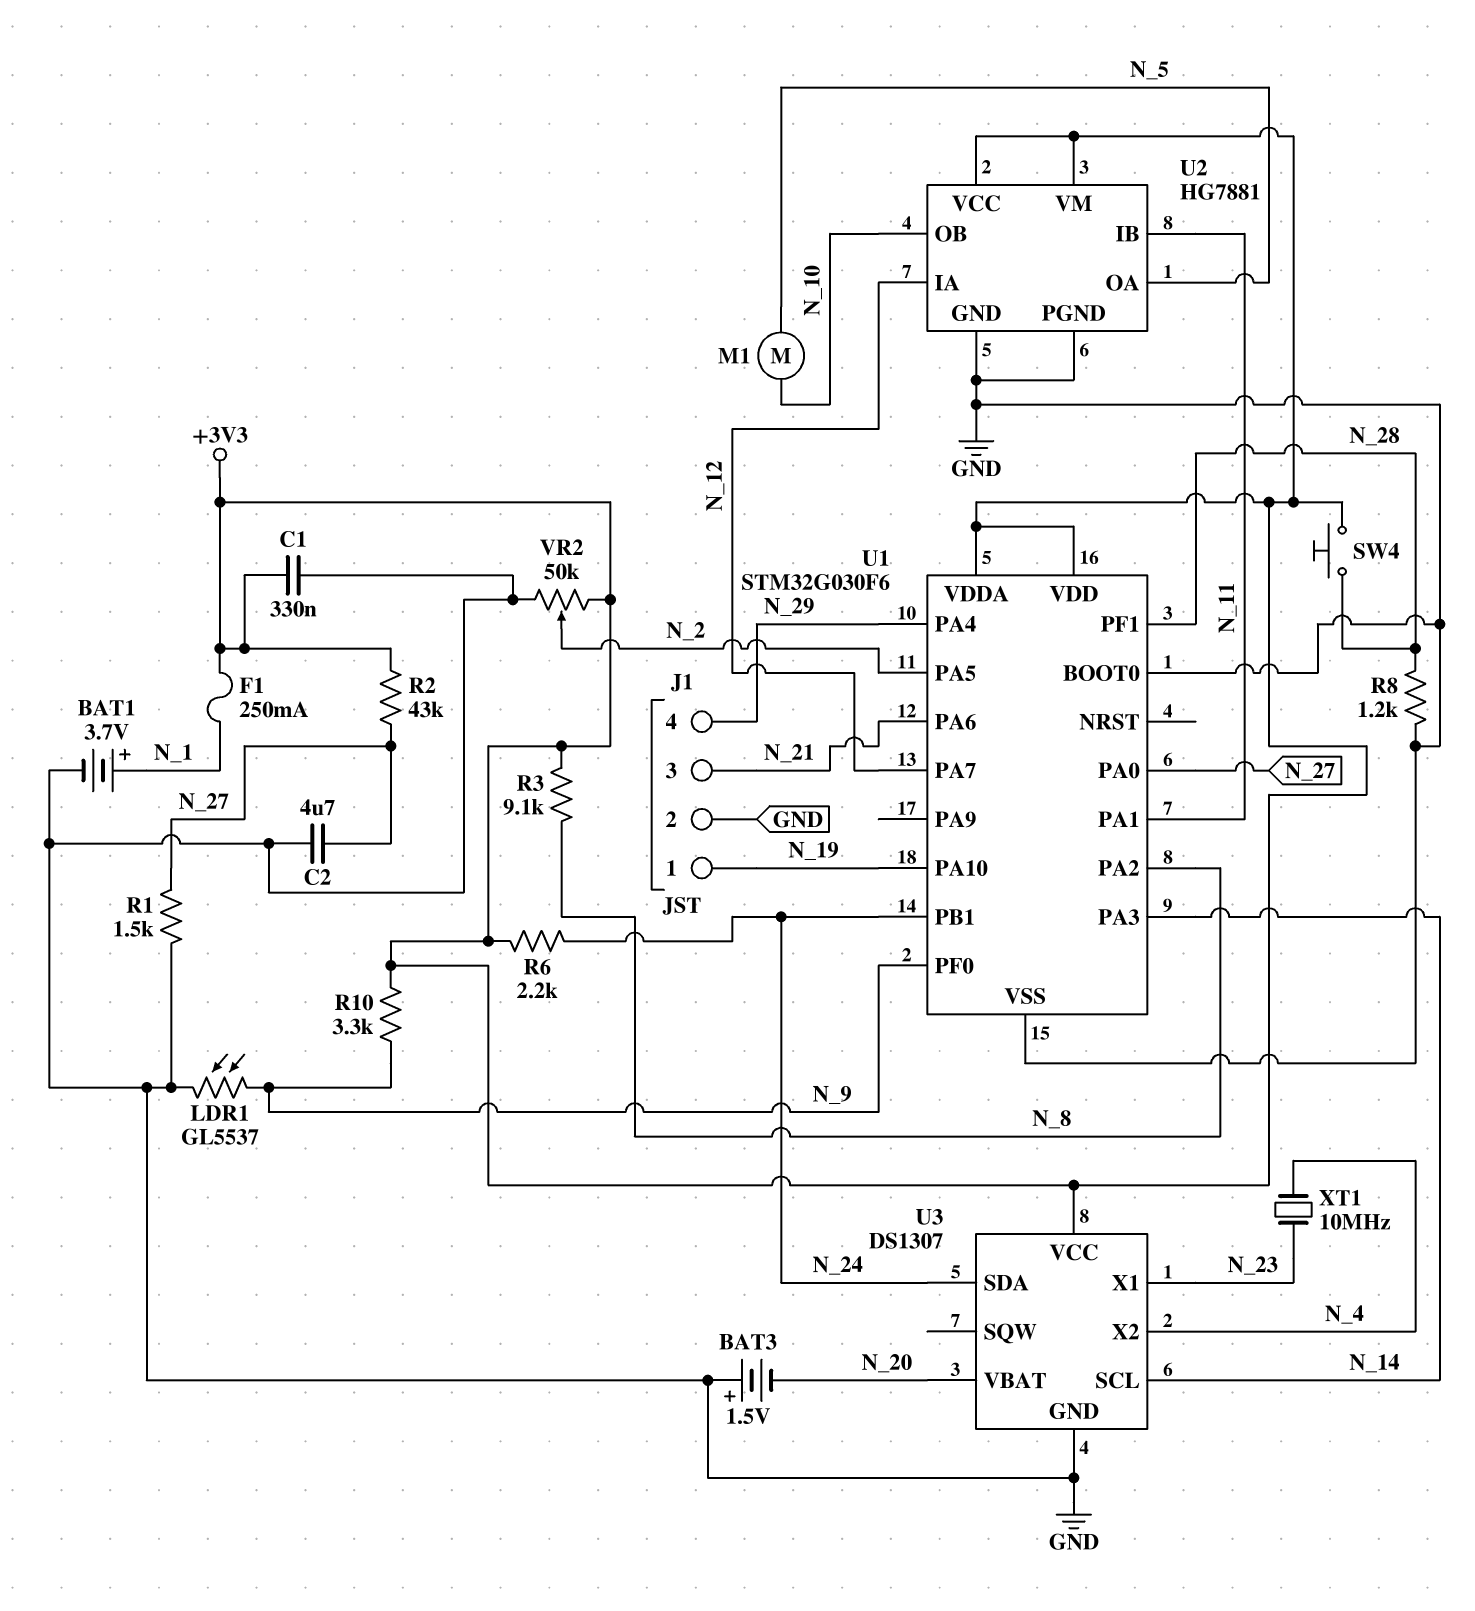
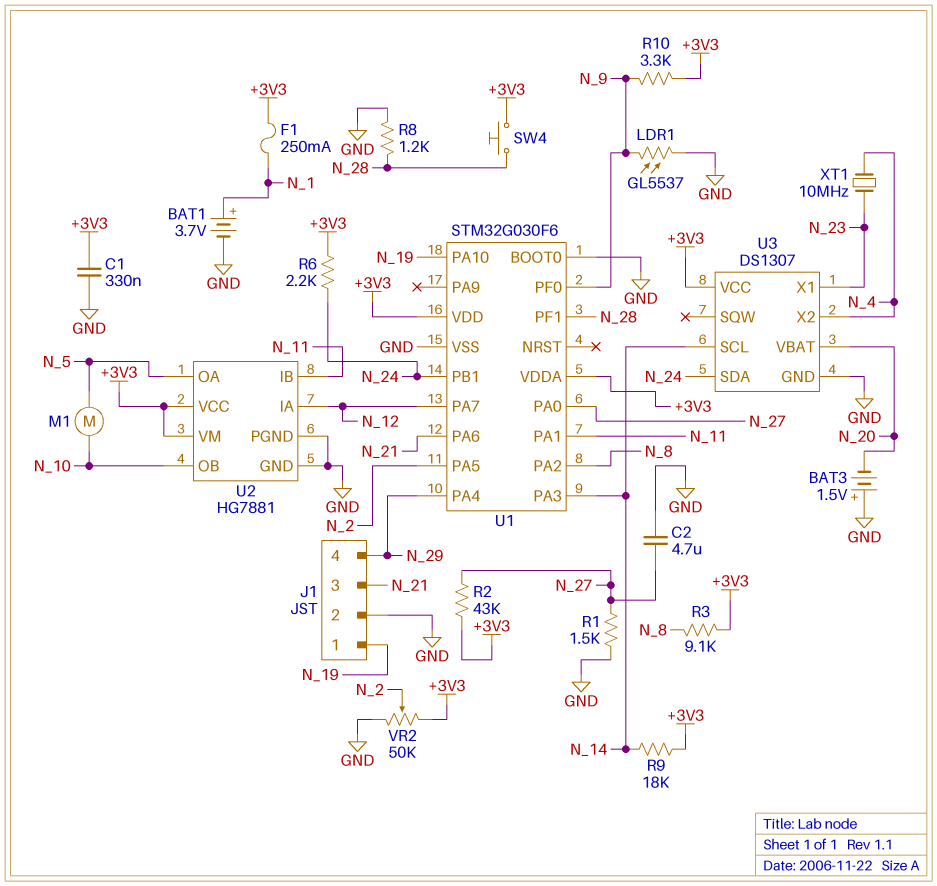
R9: none -> 18k (+3V3, N_14)

